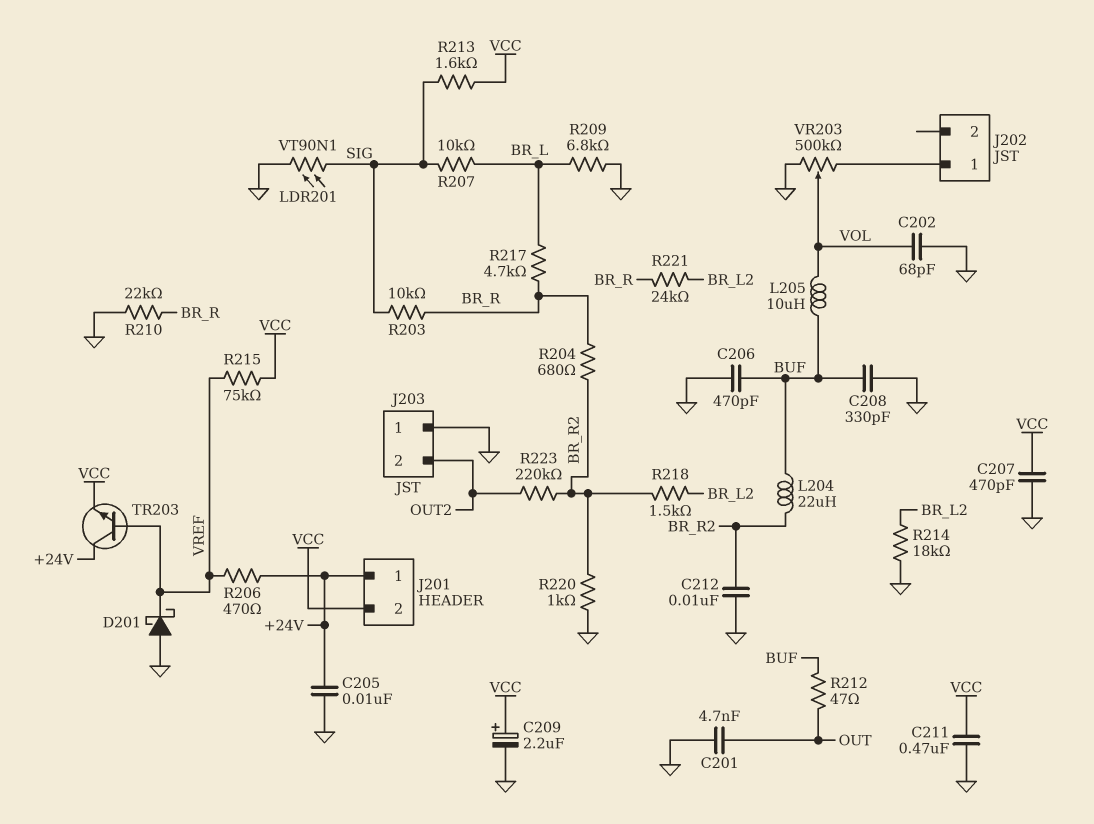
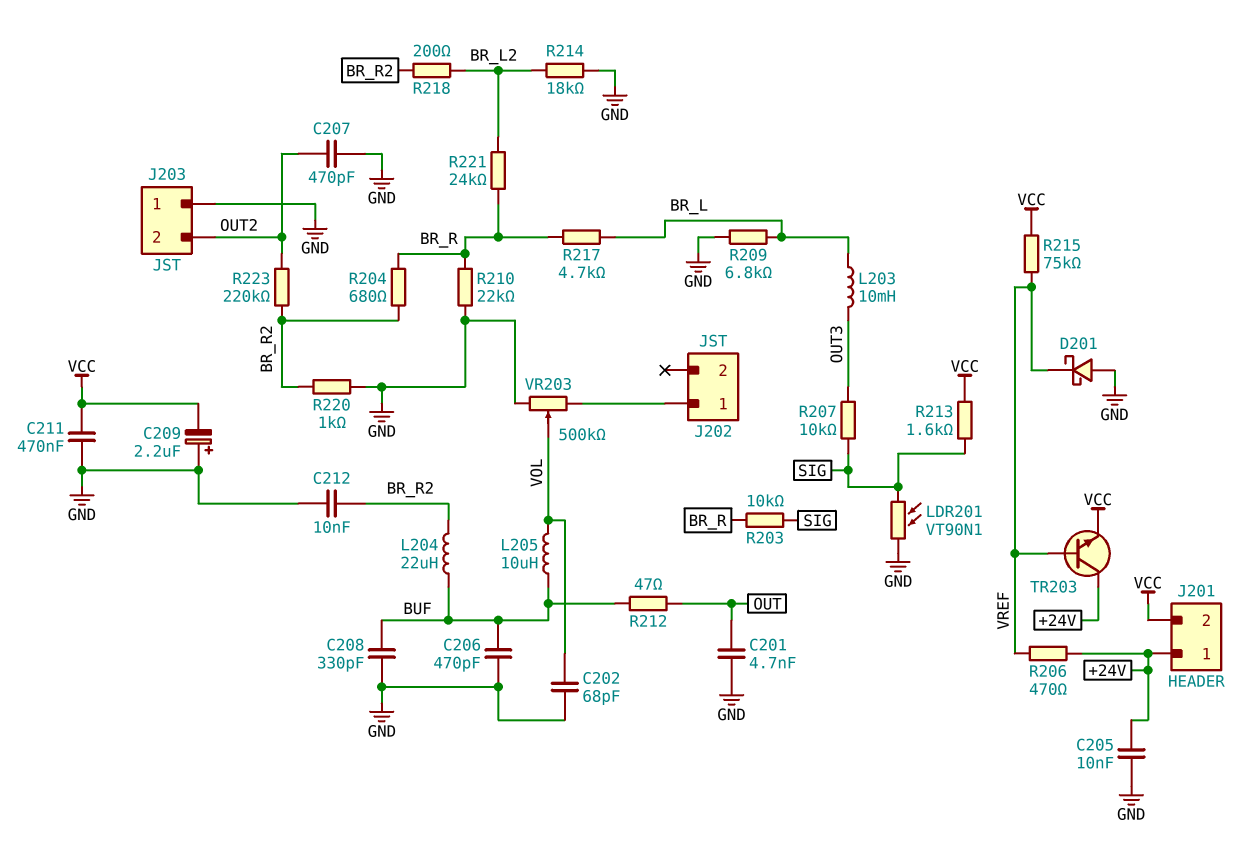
C207: 470pF (GND, VCC) -> 470pF (GND, OUT2)
C209: 2.2uF (plus VCC, minus GND) -> 2.2uF (plus GND, minus VCC)
L203: none -> 10mH (BR_L, OUT3)
R207: 10k (BR_L, SIG) -> 10k (OUT3, SIG)
R218: 1.5k (BR_L2, BR_R2) -> 200 (BR_L2, BR_R2)

